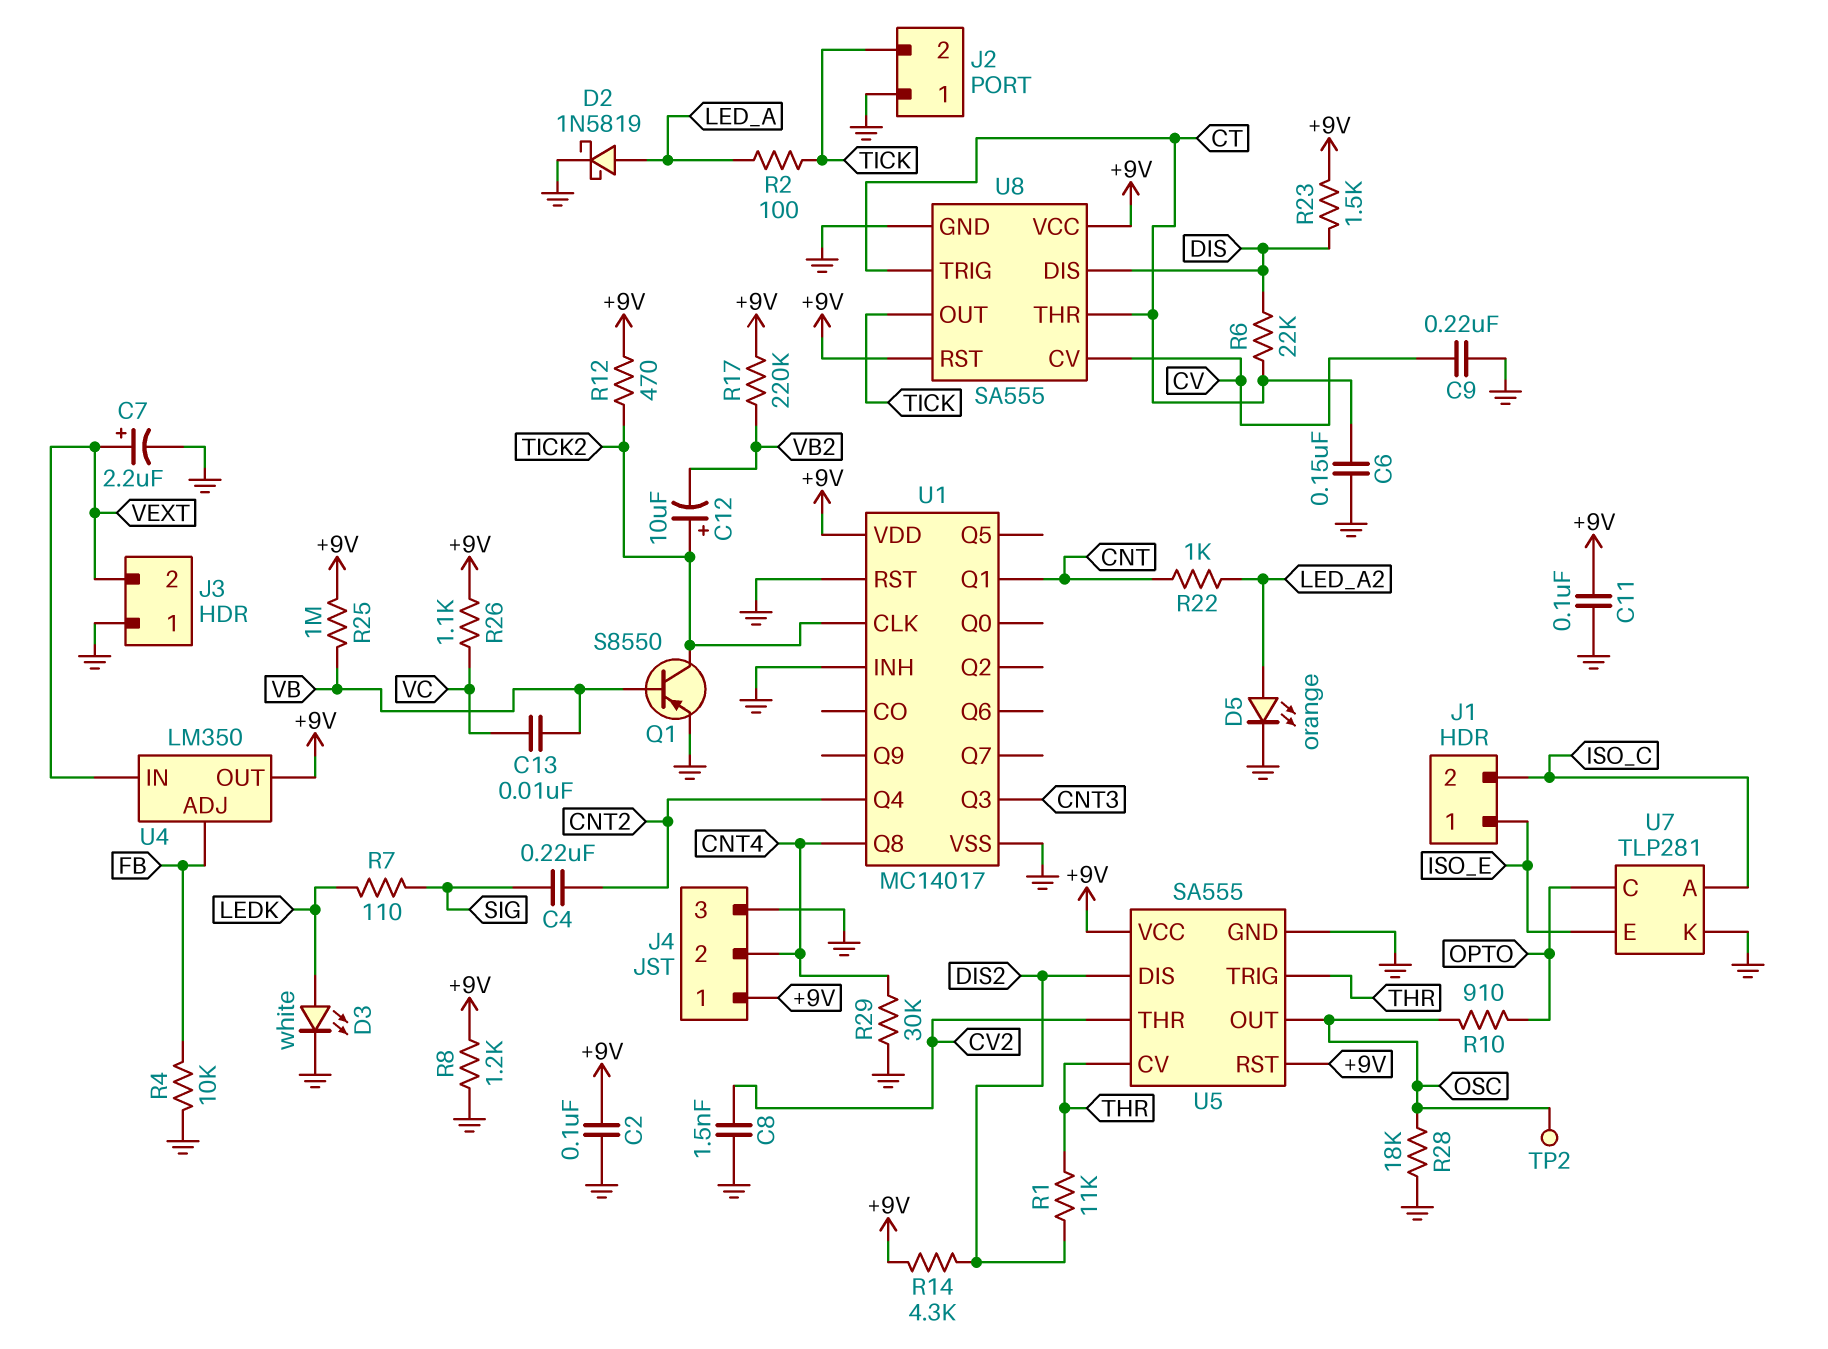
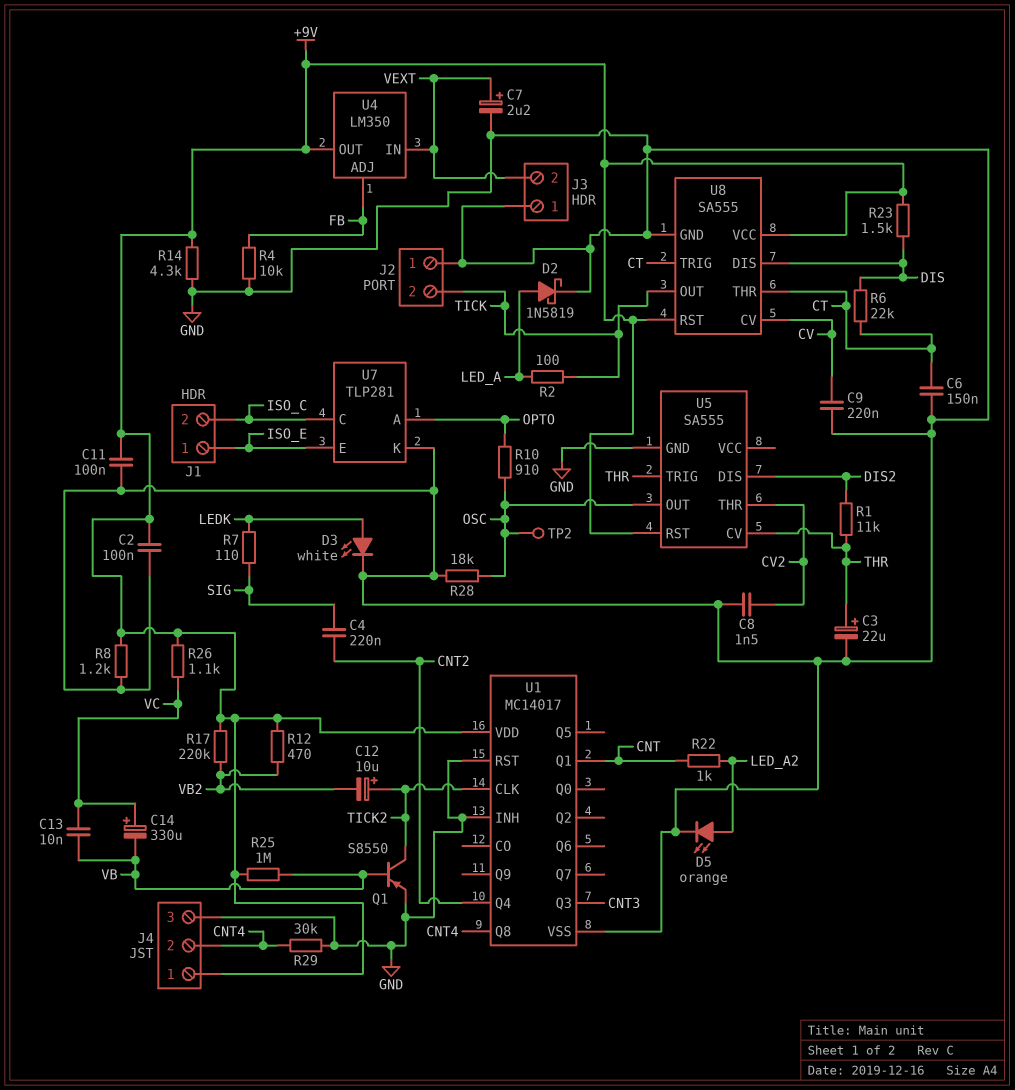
C3: none -> 22uF (plus THR, minus GND)
C14: none -> 330uF (plus VC, minus VB)
R12: 470 (+9V, TICK2) -> 470 (+9V, VB2)
R14: 4.3k (+9V, DIS2) -> 4.3k (+9V, GND)
U5 pin VCC: +9V -> none
U7 pin A: ISO_C -> OPTO
U7 pin C: OPTO -> ISO_C

